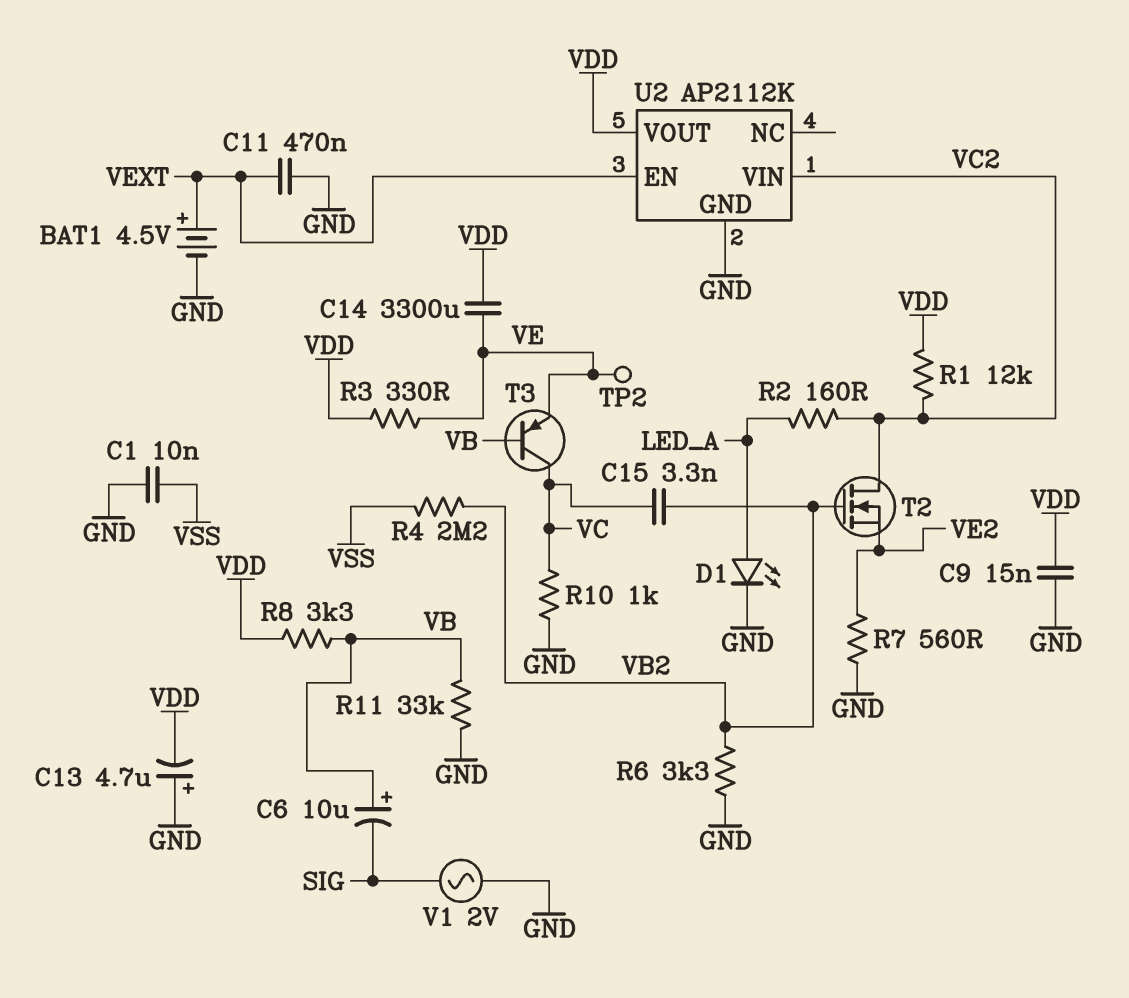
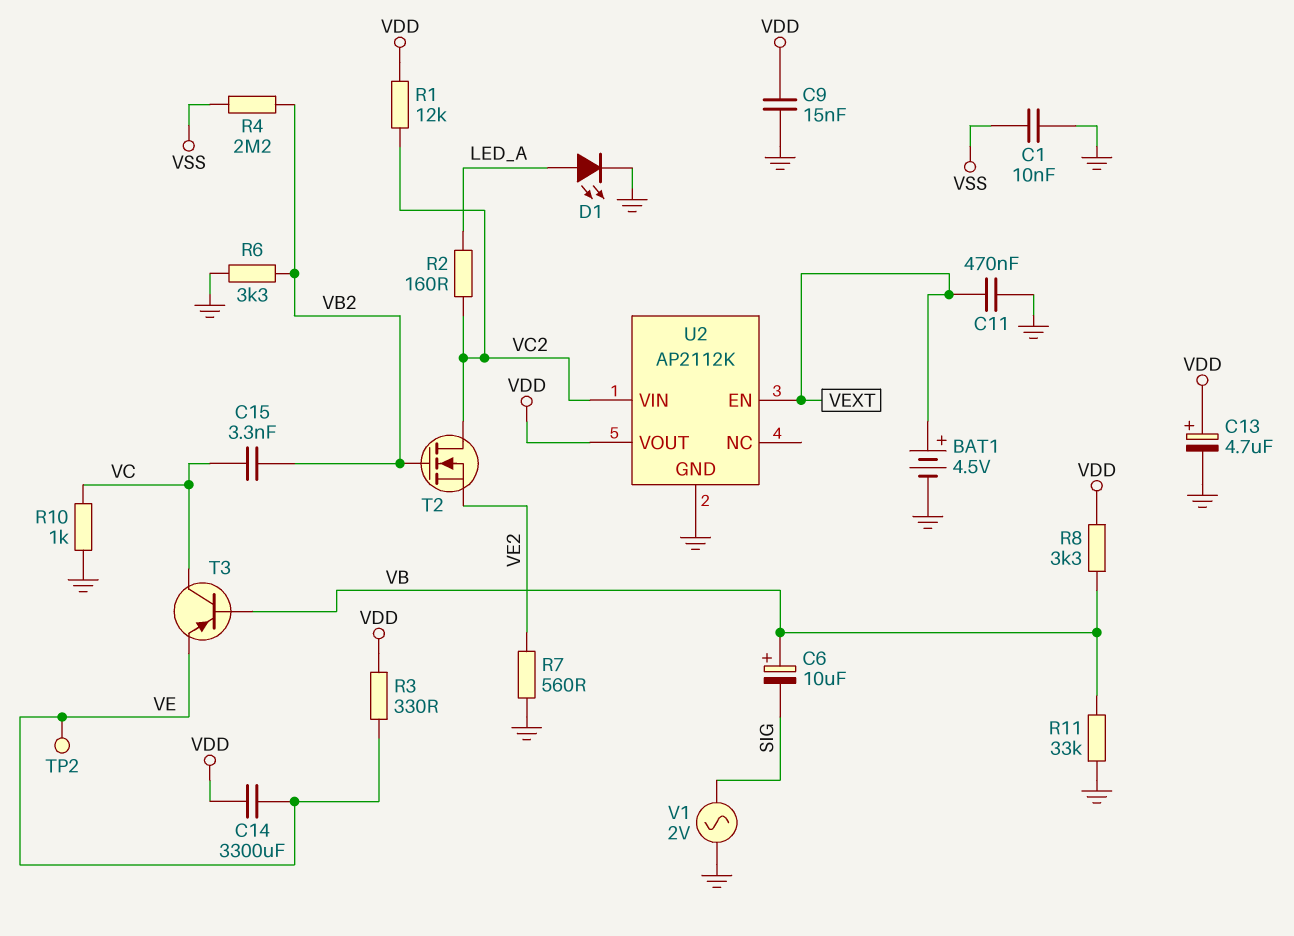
C13: 4.7uF (plus GND, minus VDD) -> 4.7uF (plus VDD, minus GND)

